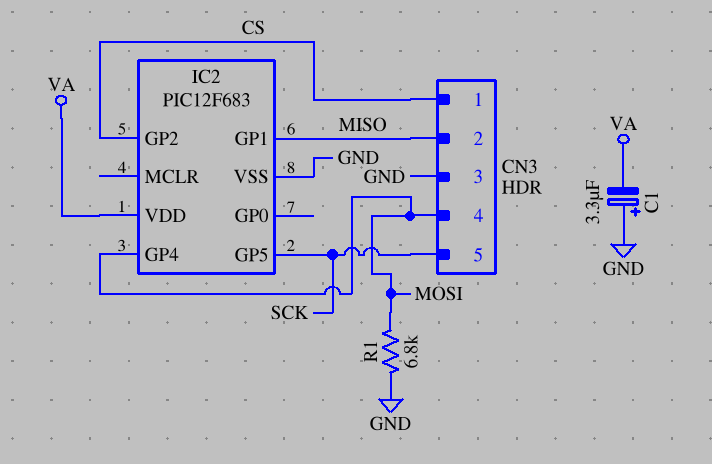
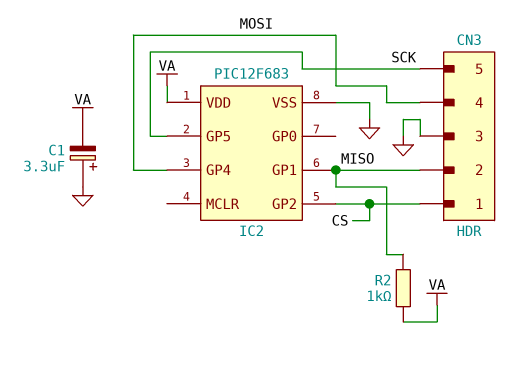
R1: 6.8k (GND, MOSI) -> none
R2: none -> 1k (MISO, VA)

